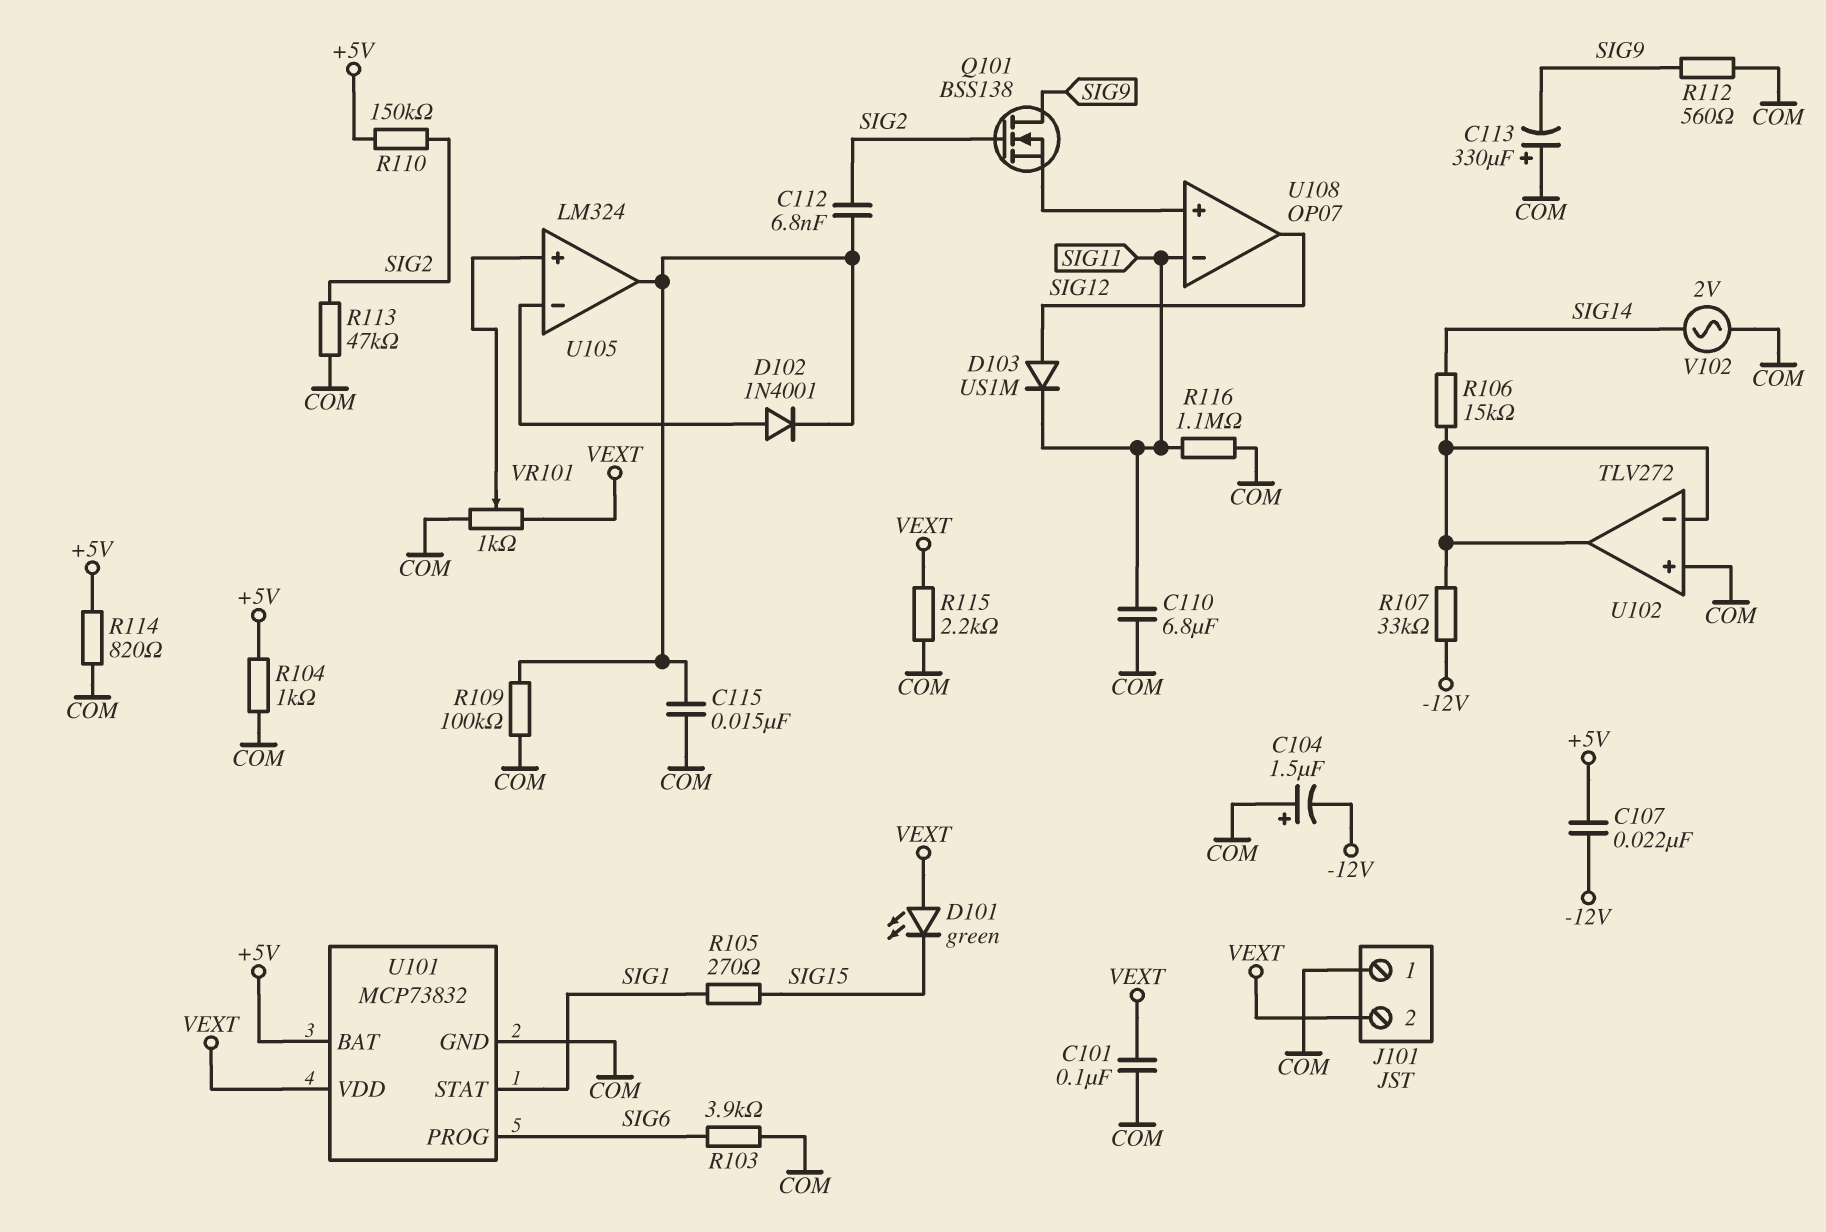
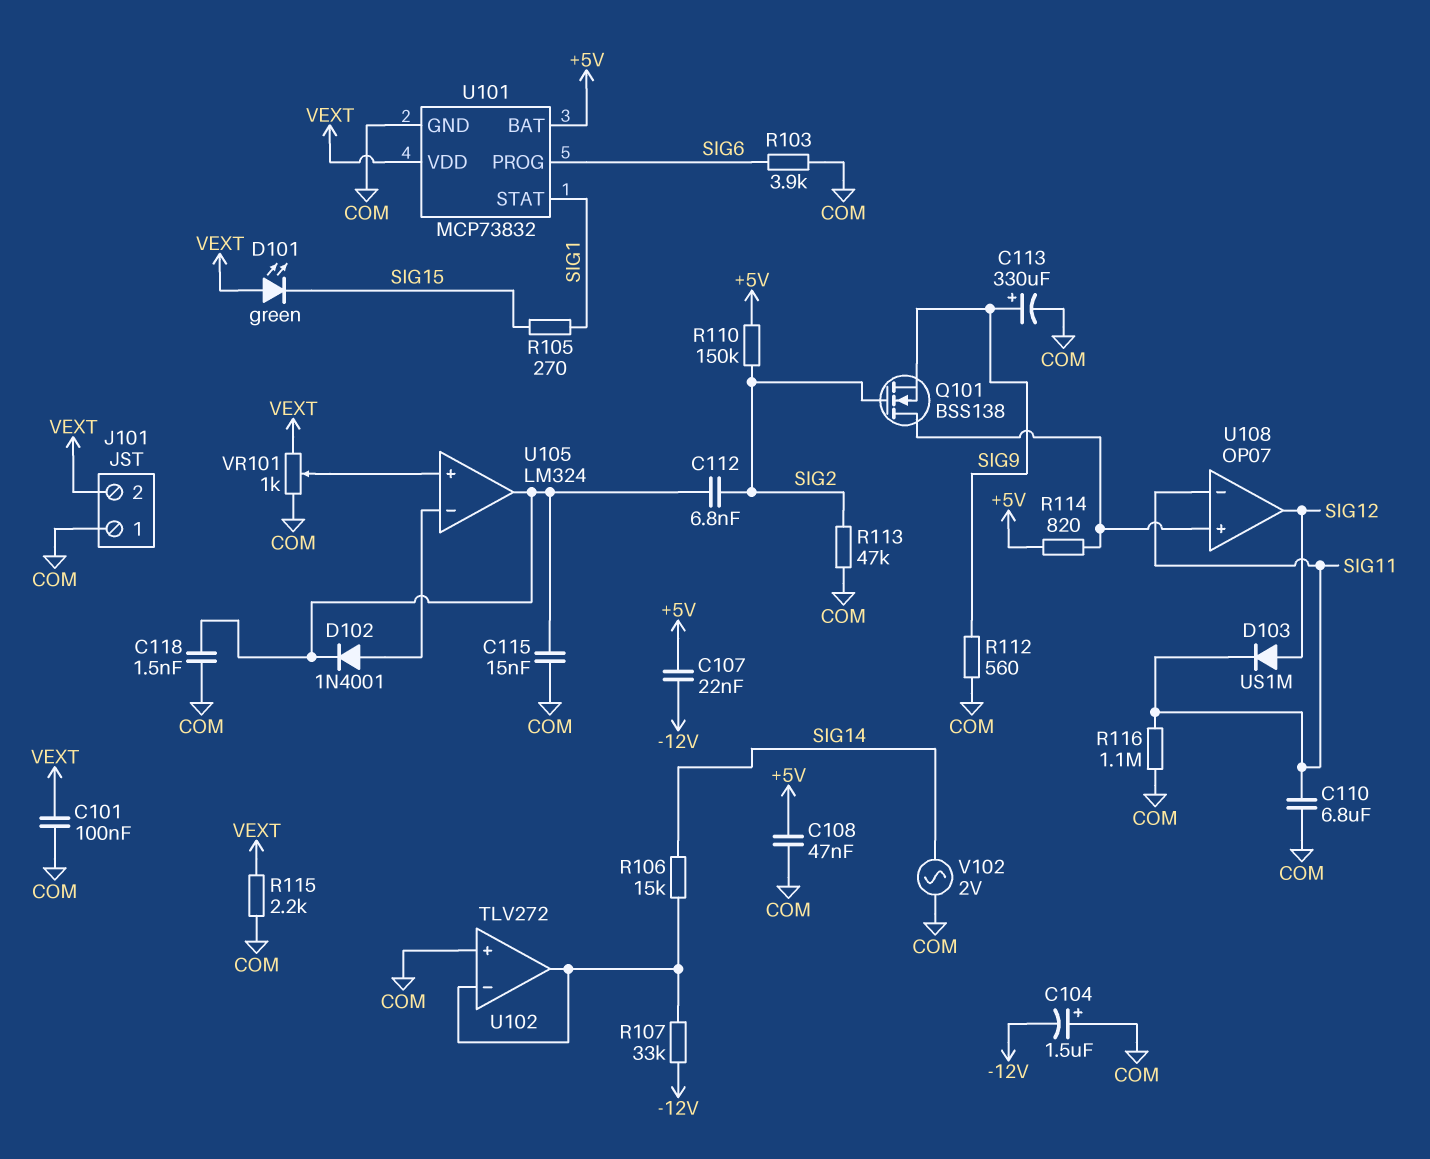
C108: none -> 47nF (+5V, COM)
C113: 330uF (plus COM, minus SIG9) -> 330uF (plus SIG9, minus COM)
C118: none -> 1.5nF (COM, U105/out)
Q101: NMOS BSS138 (G SIG2, D SIG9, S U108/in+) -> NMOS BSS138 (G SIG2, D U108/in+, S SIG9)
R104: 1k (+5V, COM) -> none
R109: 100k (COM, U105/out) -> none
R114: 820 (+5V, COM) -> 820 (+5V, U108/in+)

